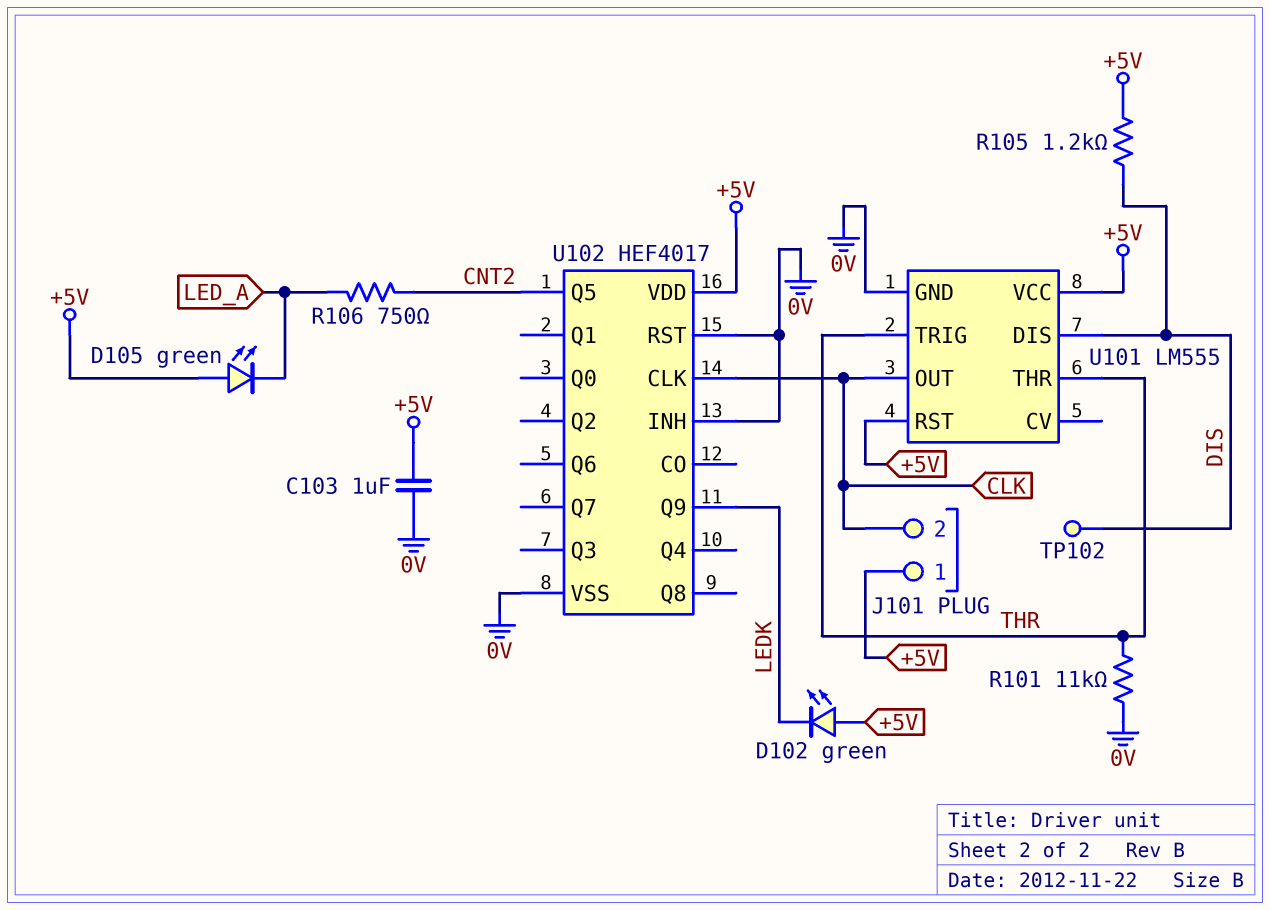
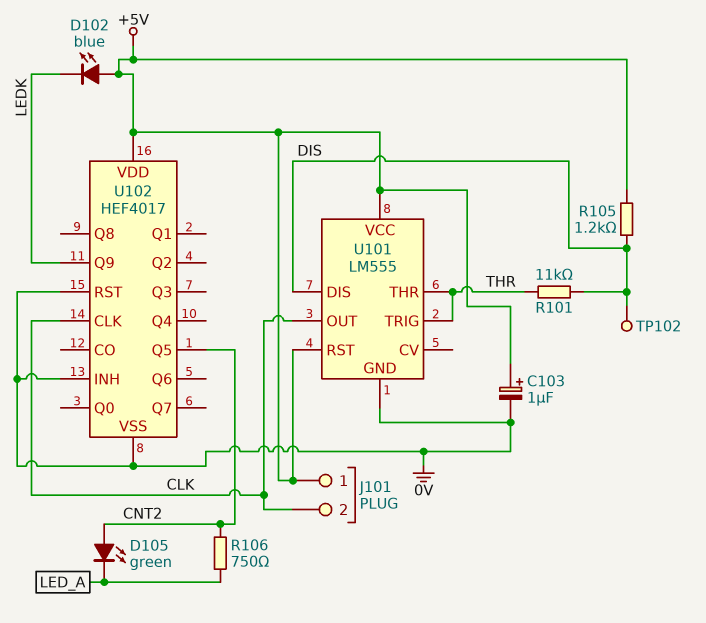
C103: 1uF (+5V, 0V) -> 1uF (plus +5V, minus 0V)
D102: LED green (A +5V, K LEDK) -> LED blue (A +5V, K LEDK)
D105: LED green (A +5V, K LED_A) -> LED green (A CNT2, K LED_A)
R101: 11k (0V, THR) -> 11k (DIS, THR)

